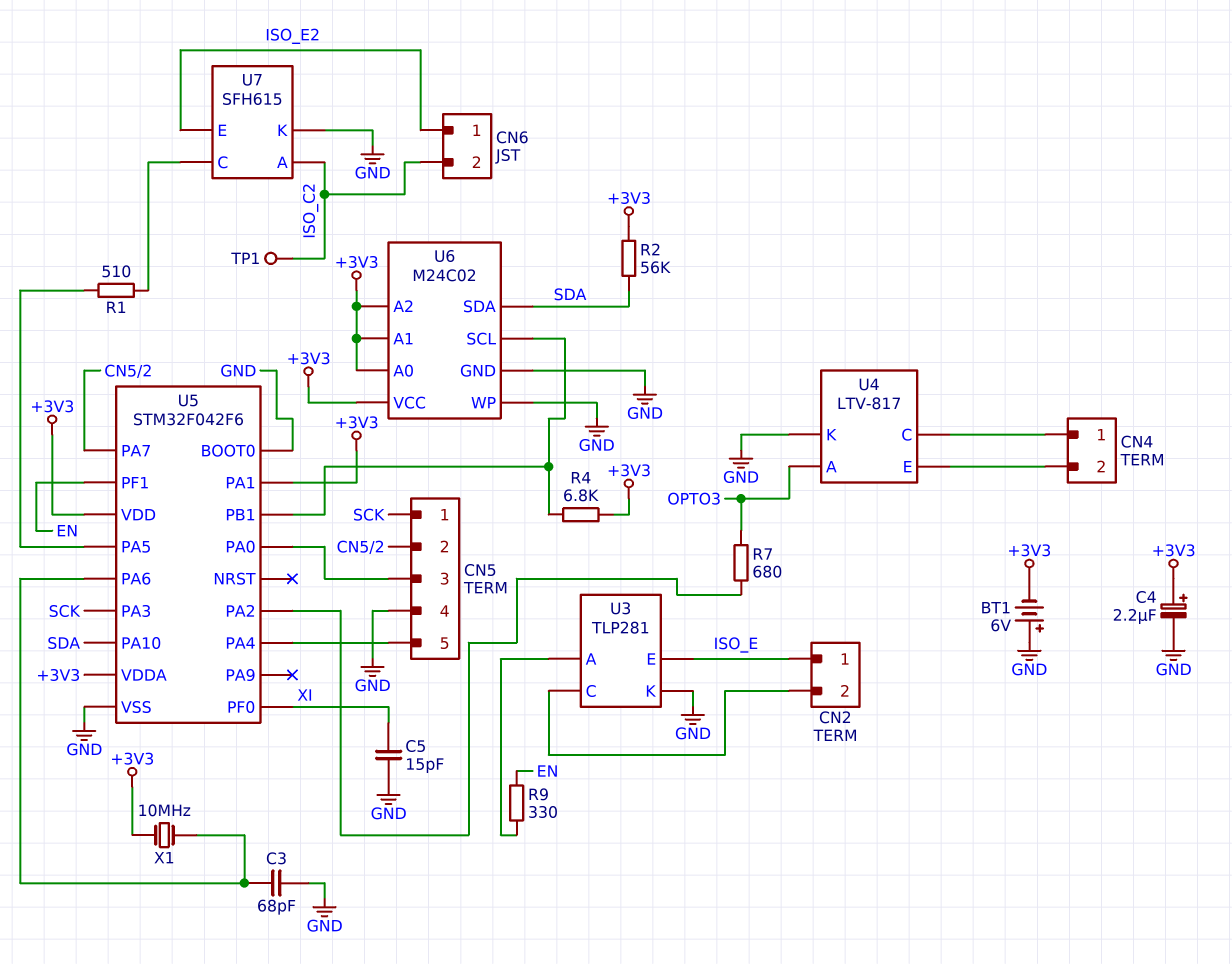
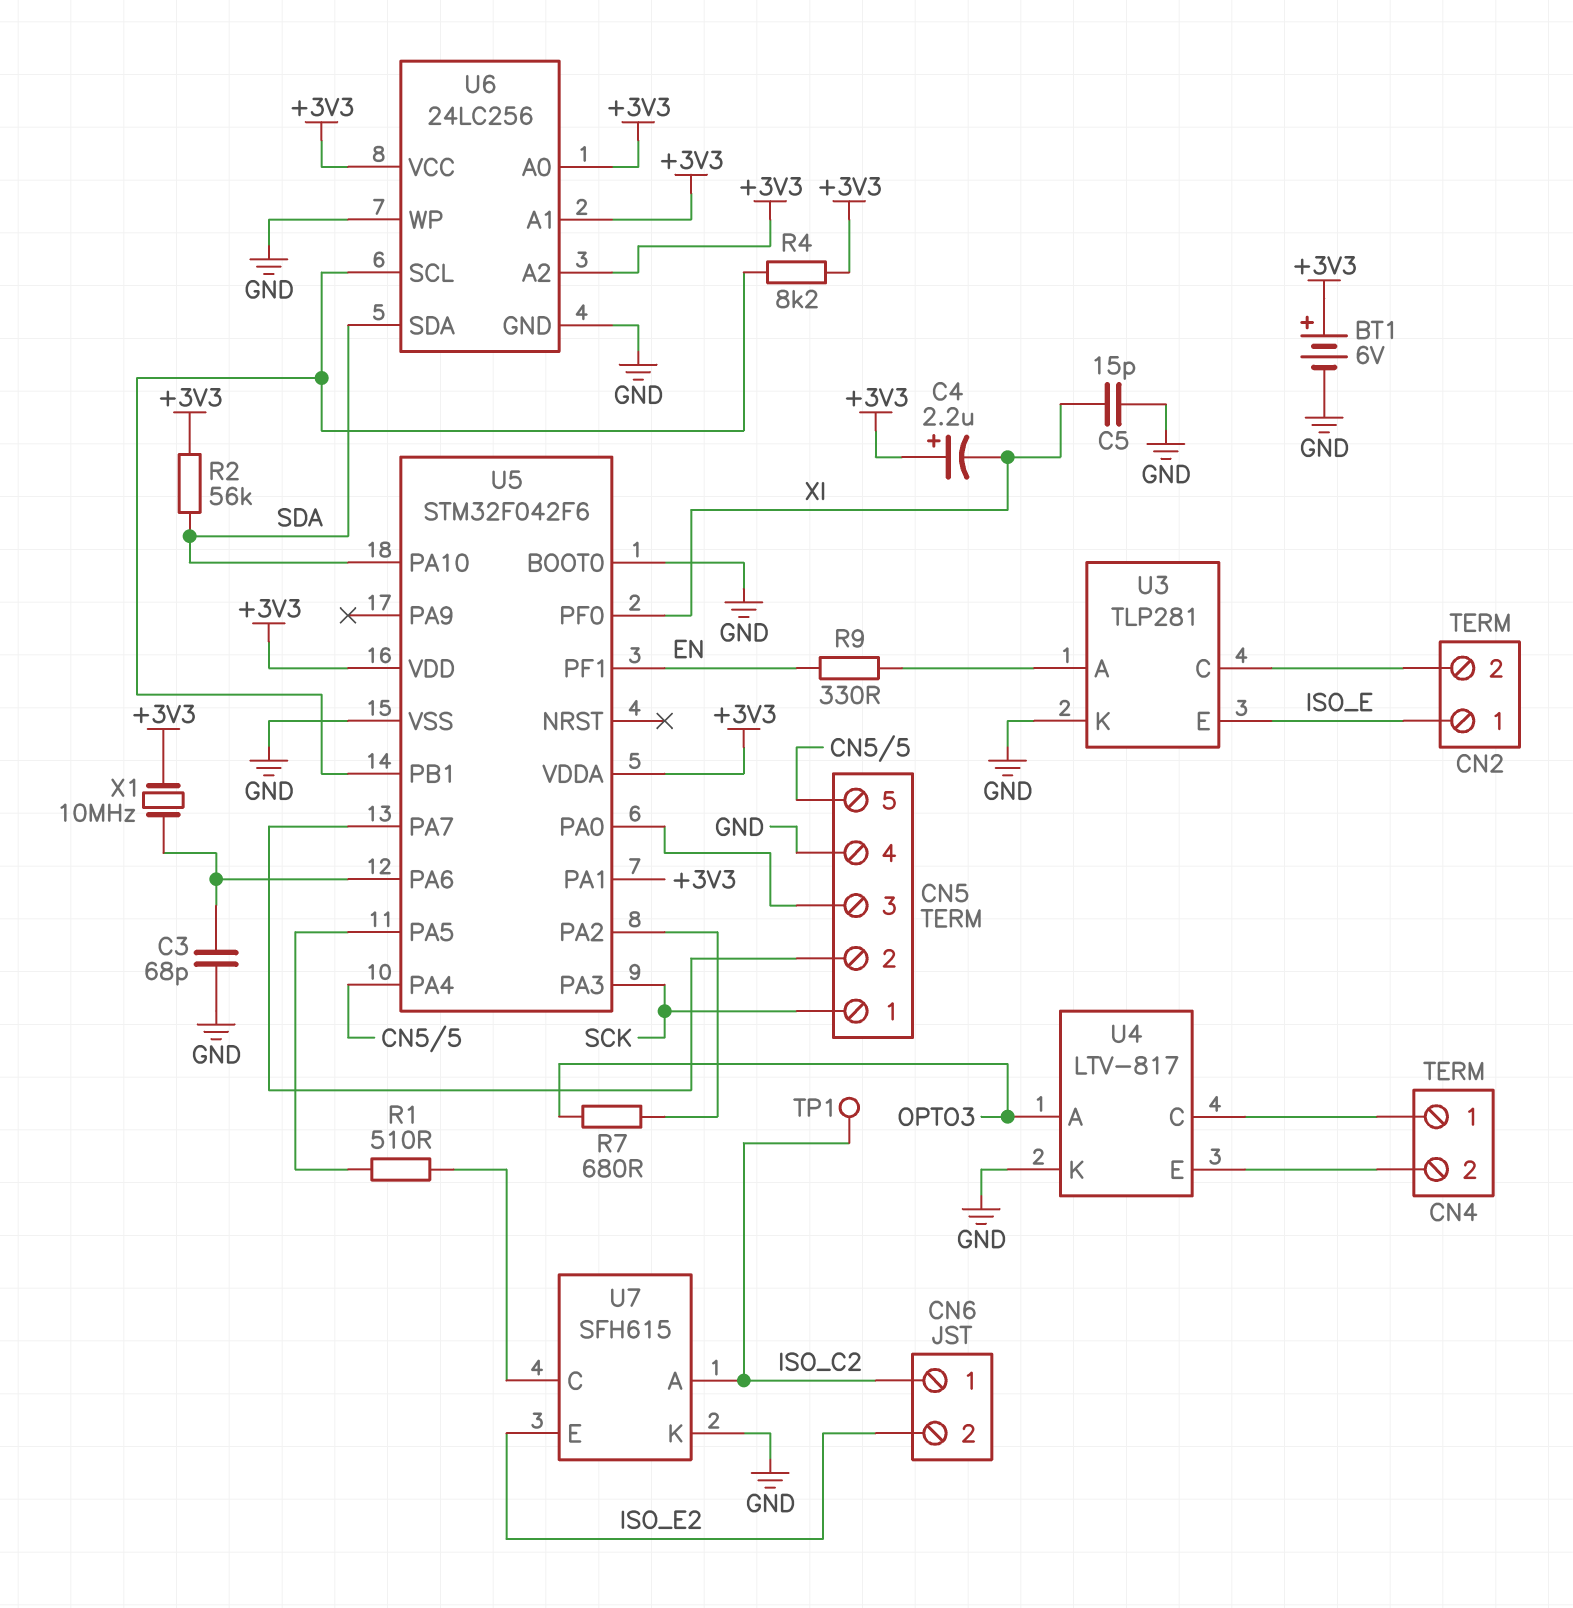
BT1: 6V (plus GND, minus +3V3) -> 6V (plus +3V3, minus GND)
C4: 2.2uF (plus +3V3, minus GND) -> 2.2uF (plus +3V3, minus XI)
CN6 pin 1: ISO_E2 -> ISO_C2
CN6 pin 2: ISO_C2 -> ISO_E2
R4: 6.8k (+3V3, U5/PB1) -> 8.2k (+3V3, U5/PB1)
U6: M24C02 -> 24LC256

